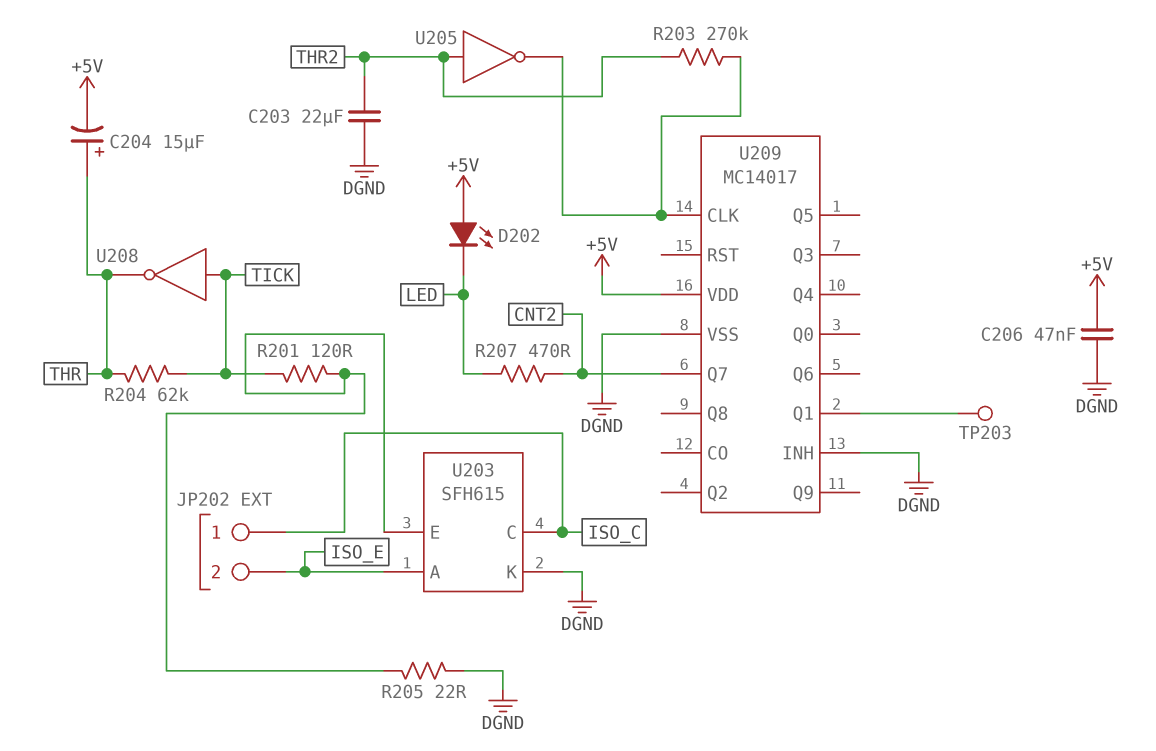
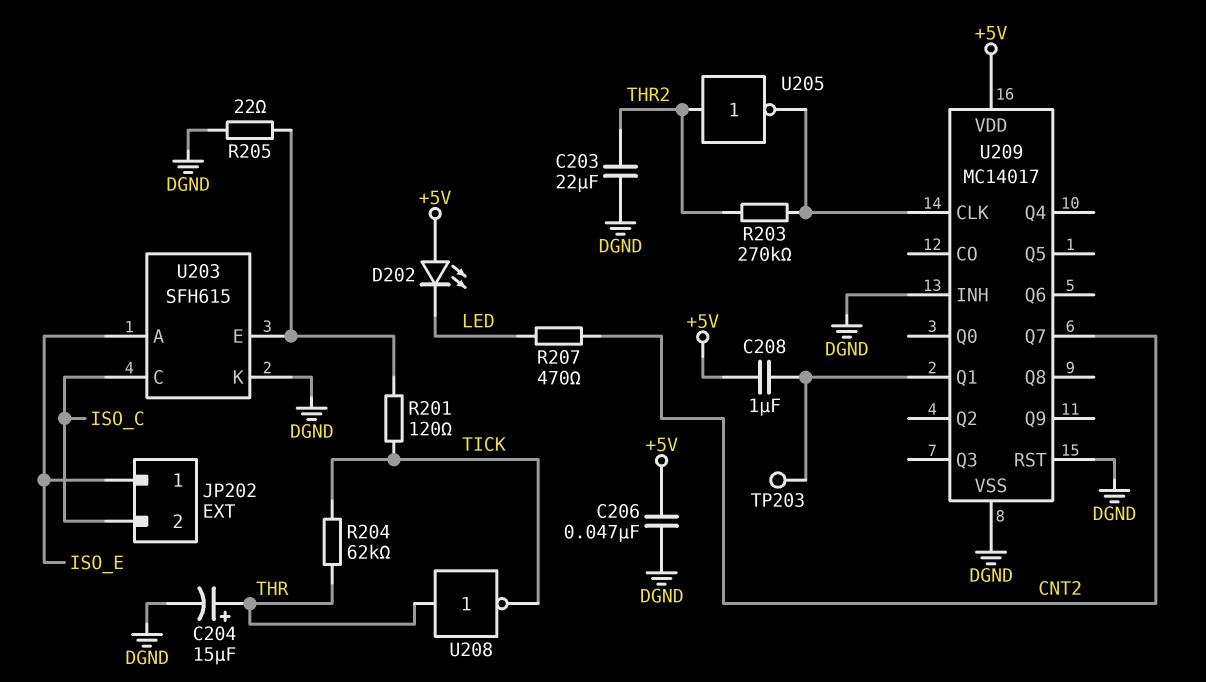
C204: 15uF (plus THR, minus +5V) -> 15uF (plus THR, minus DGND)
C208: none -> 1uF (+5V, U209/Q1)
JP202 pin 1: ISO_C -> ISO_E
JP202 pin 2: ISO_E -> ISO_C
U208: NOT (in TICK, out THR) -> NOT (in THR, out TICK)
U209 pin RST: none -> DGND

